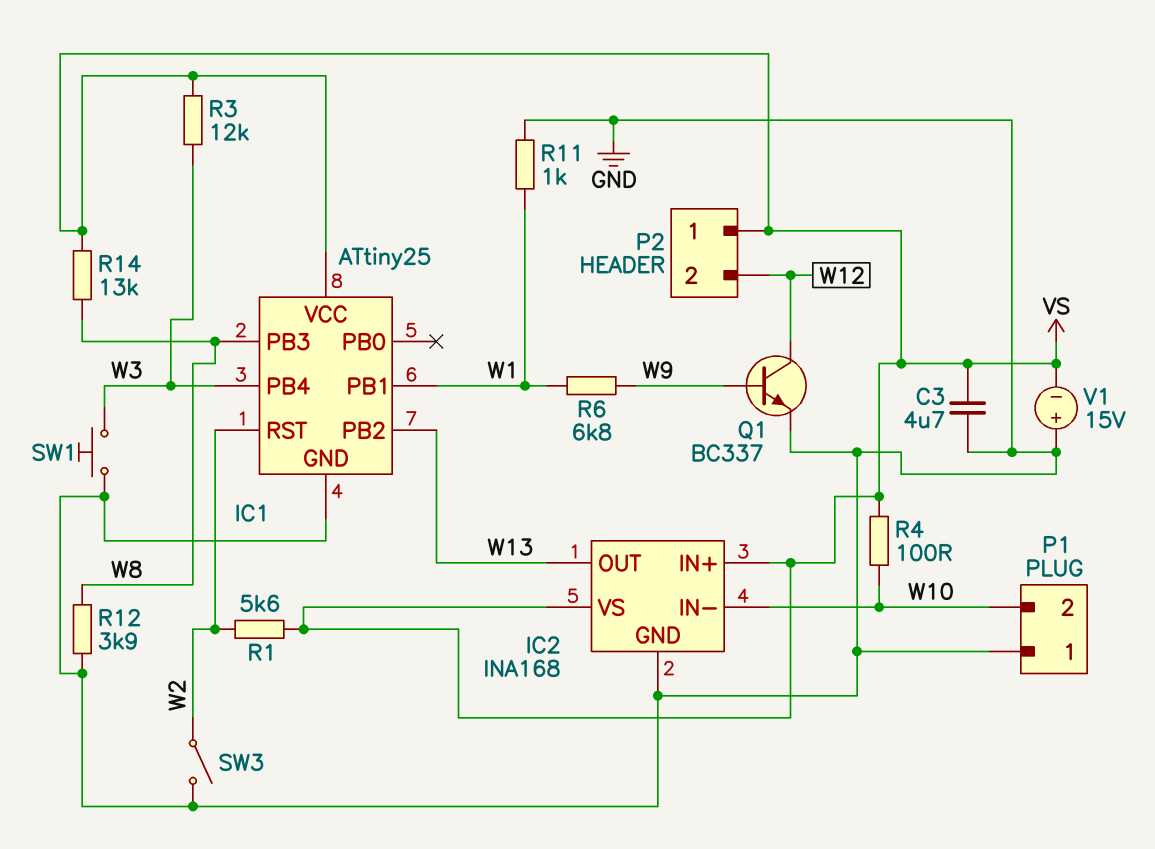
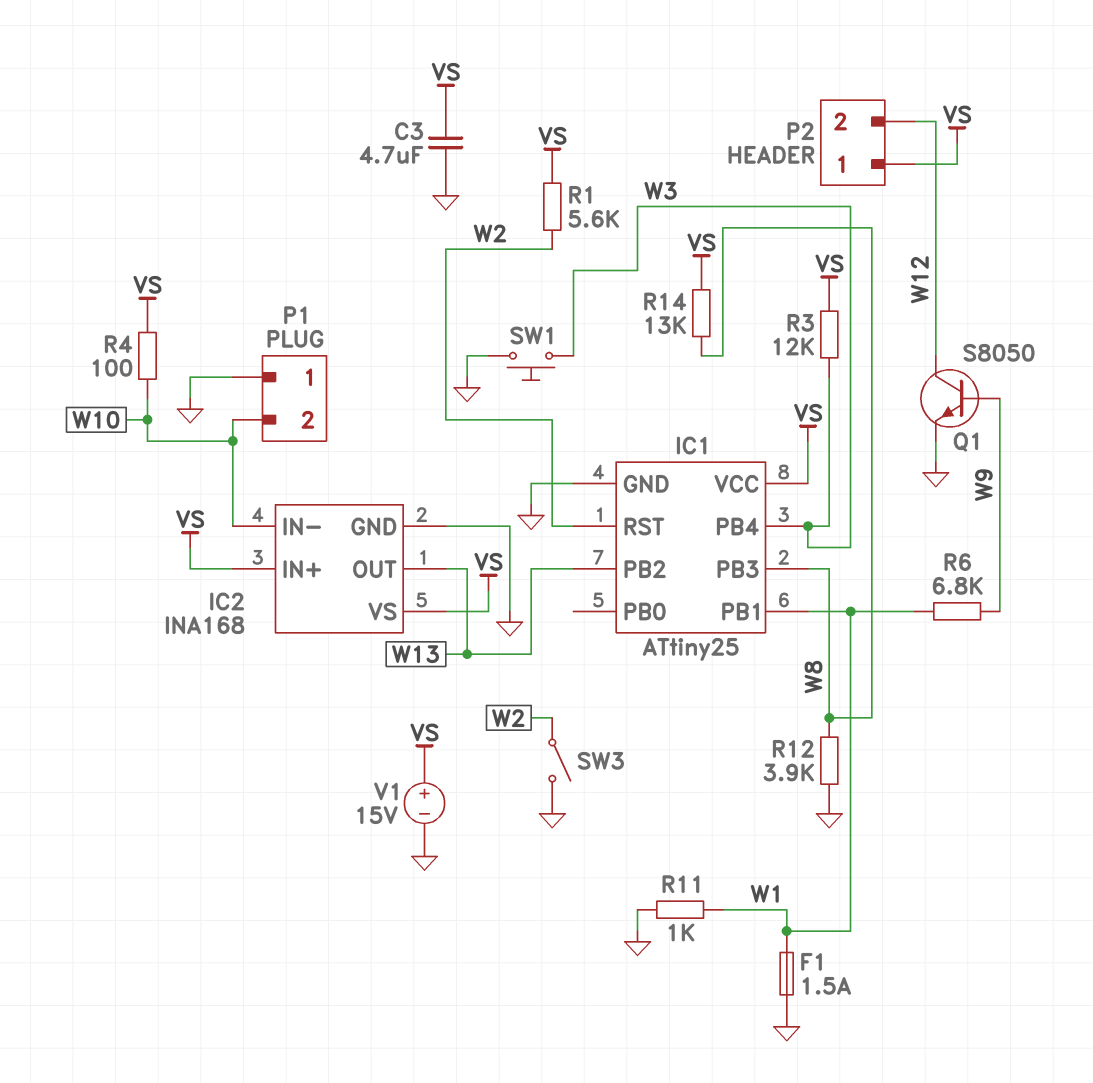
F1: none -> 1.5A (GND, W1)
Q1: NPN BC337 (B W9, C W12, E GND) -> NPN S8050 (B W9, C W12, E GND)
V1: 15V (plus GND, minus VS) -> 15V (plus VS, minus GND)

